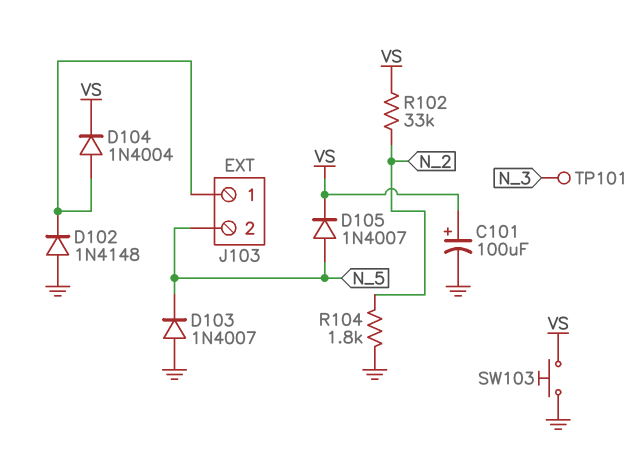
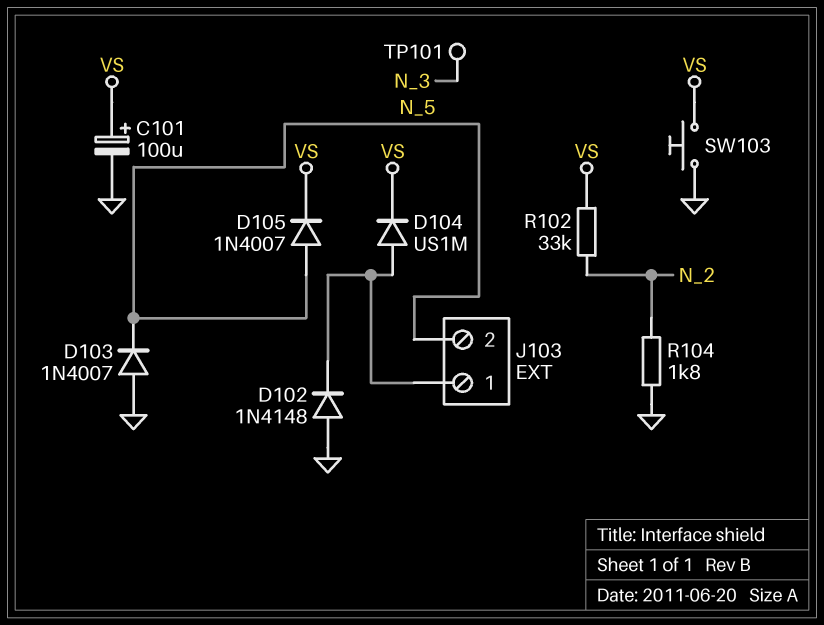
D104: diode 1N4004 (A J103/1, K VS) -> diode US1M (A J103/1, K VS)

